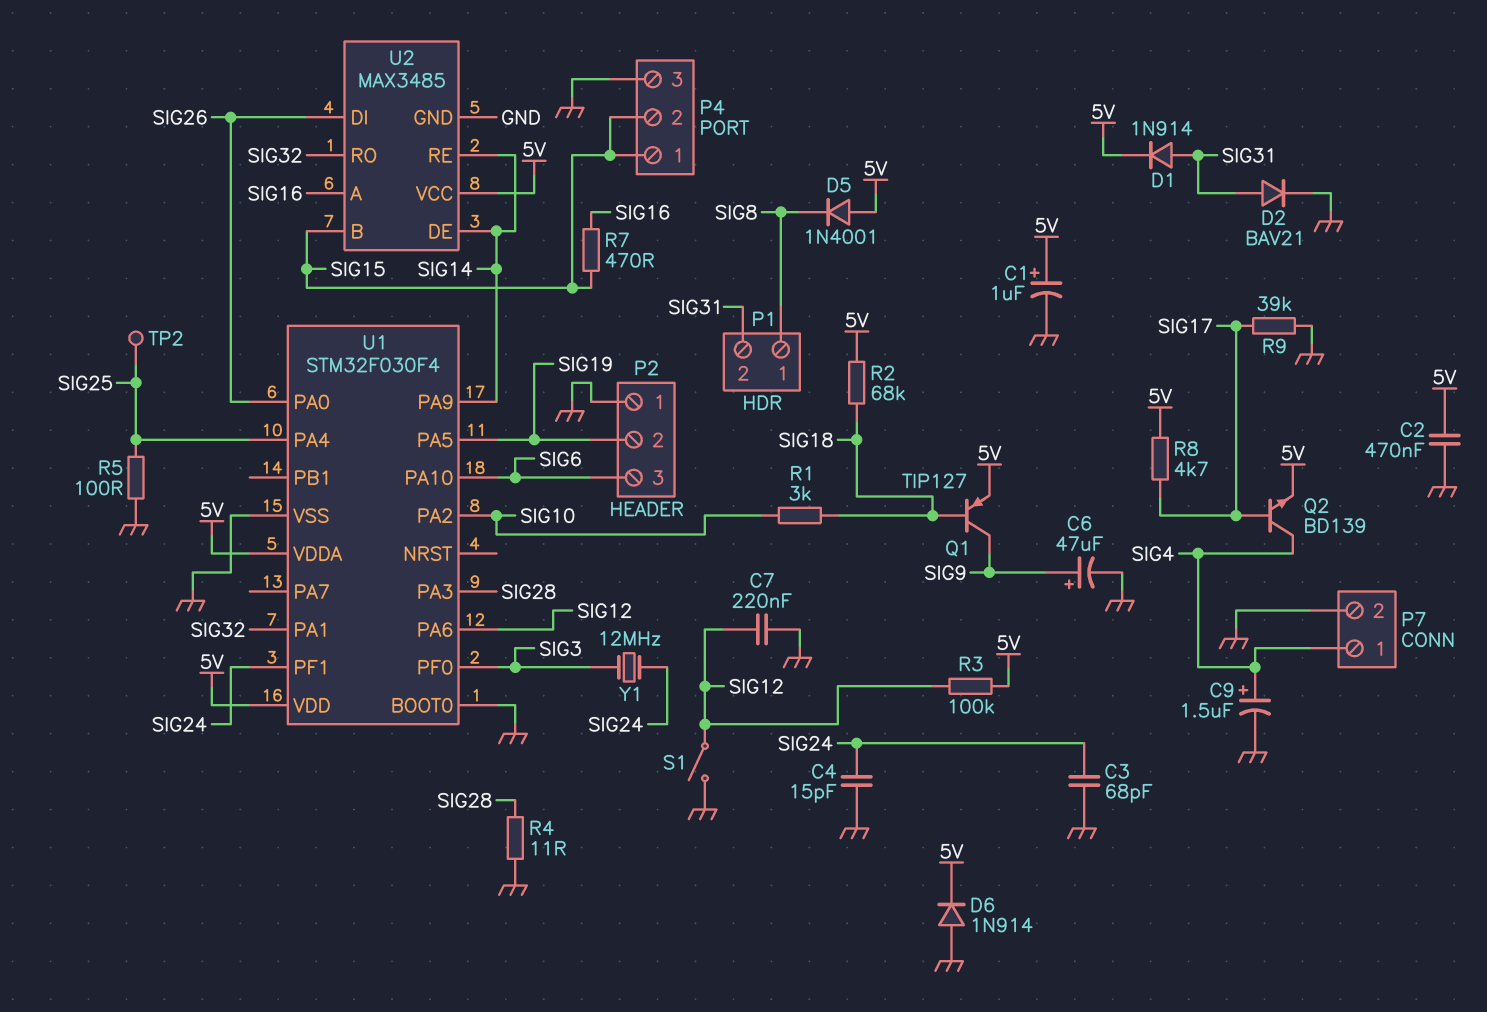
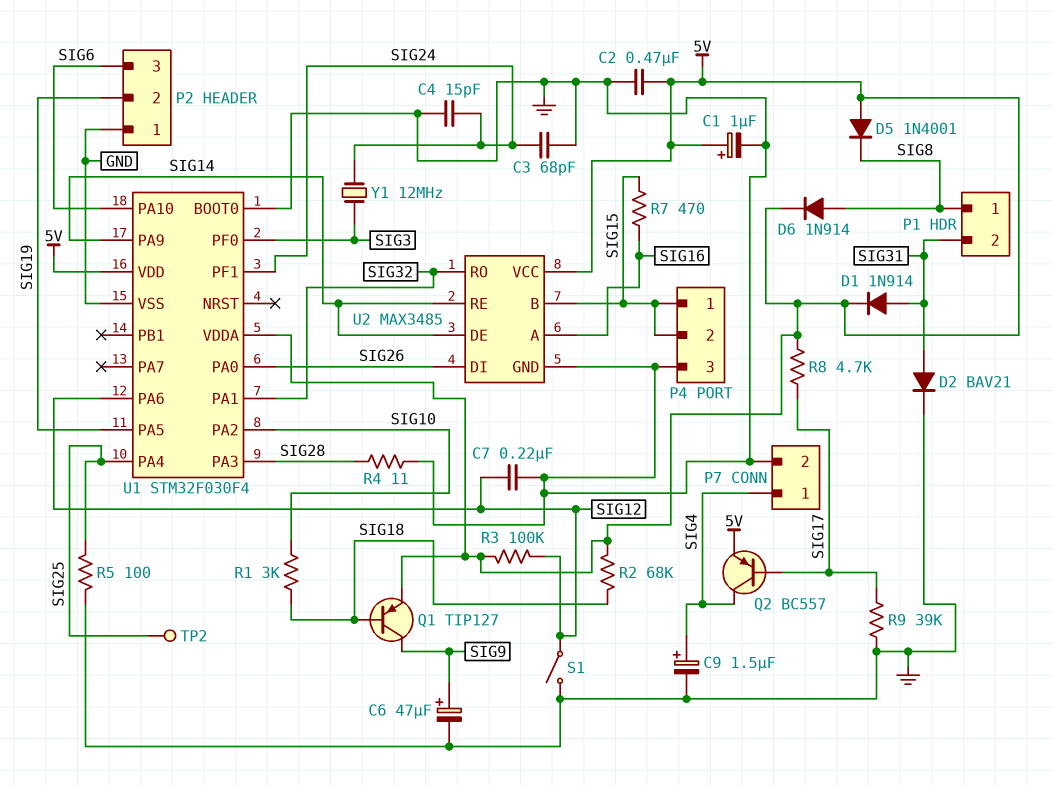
D6: diode 1N914 (A GND, K 5V) -> diode 1N914 (A SIG8, K 5V)
Q2: NPN BD139 (B SIG17, C SIG4, E 5V) -> PNP BC557 (B SIG17, C SIG4, E 5V)

